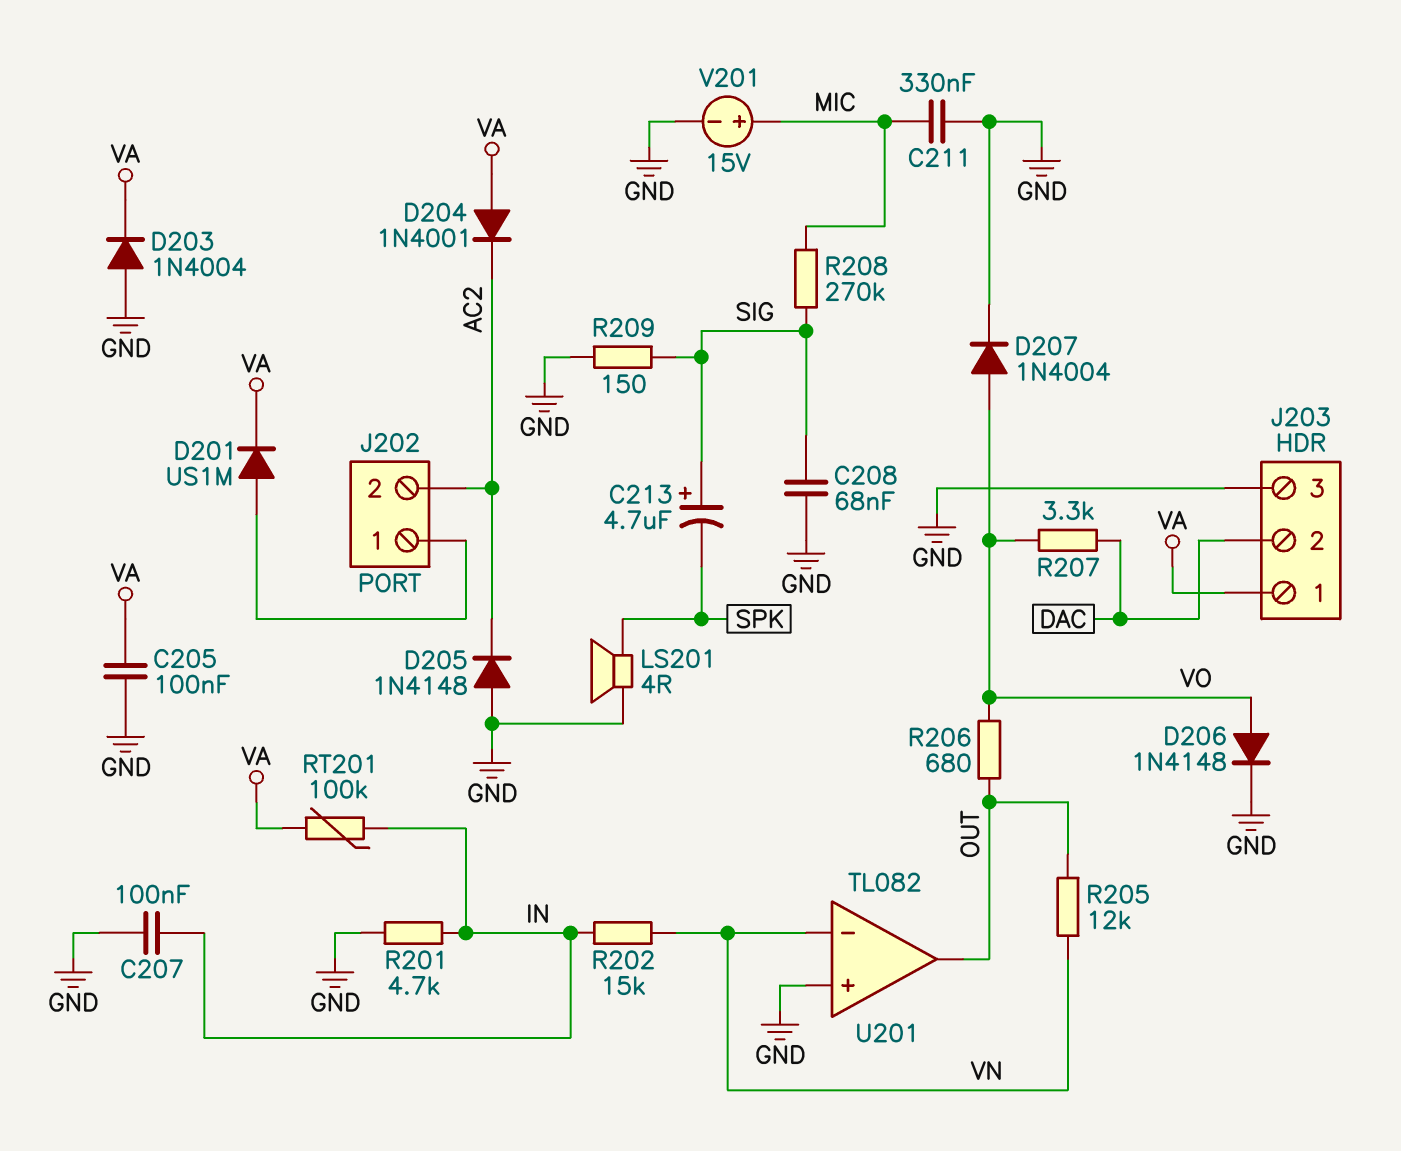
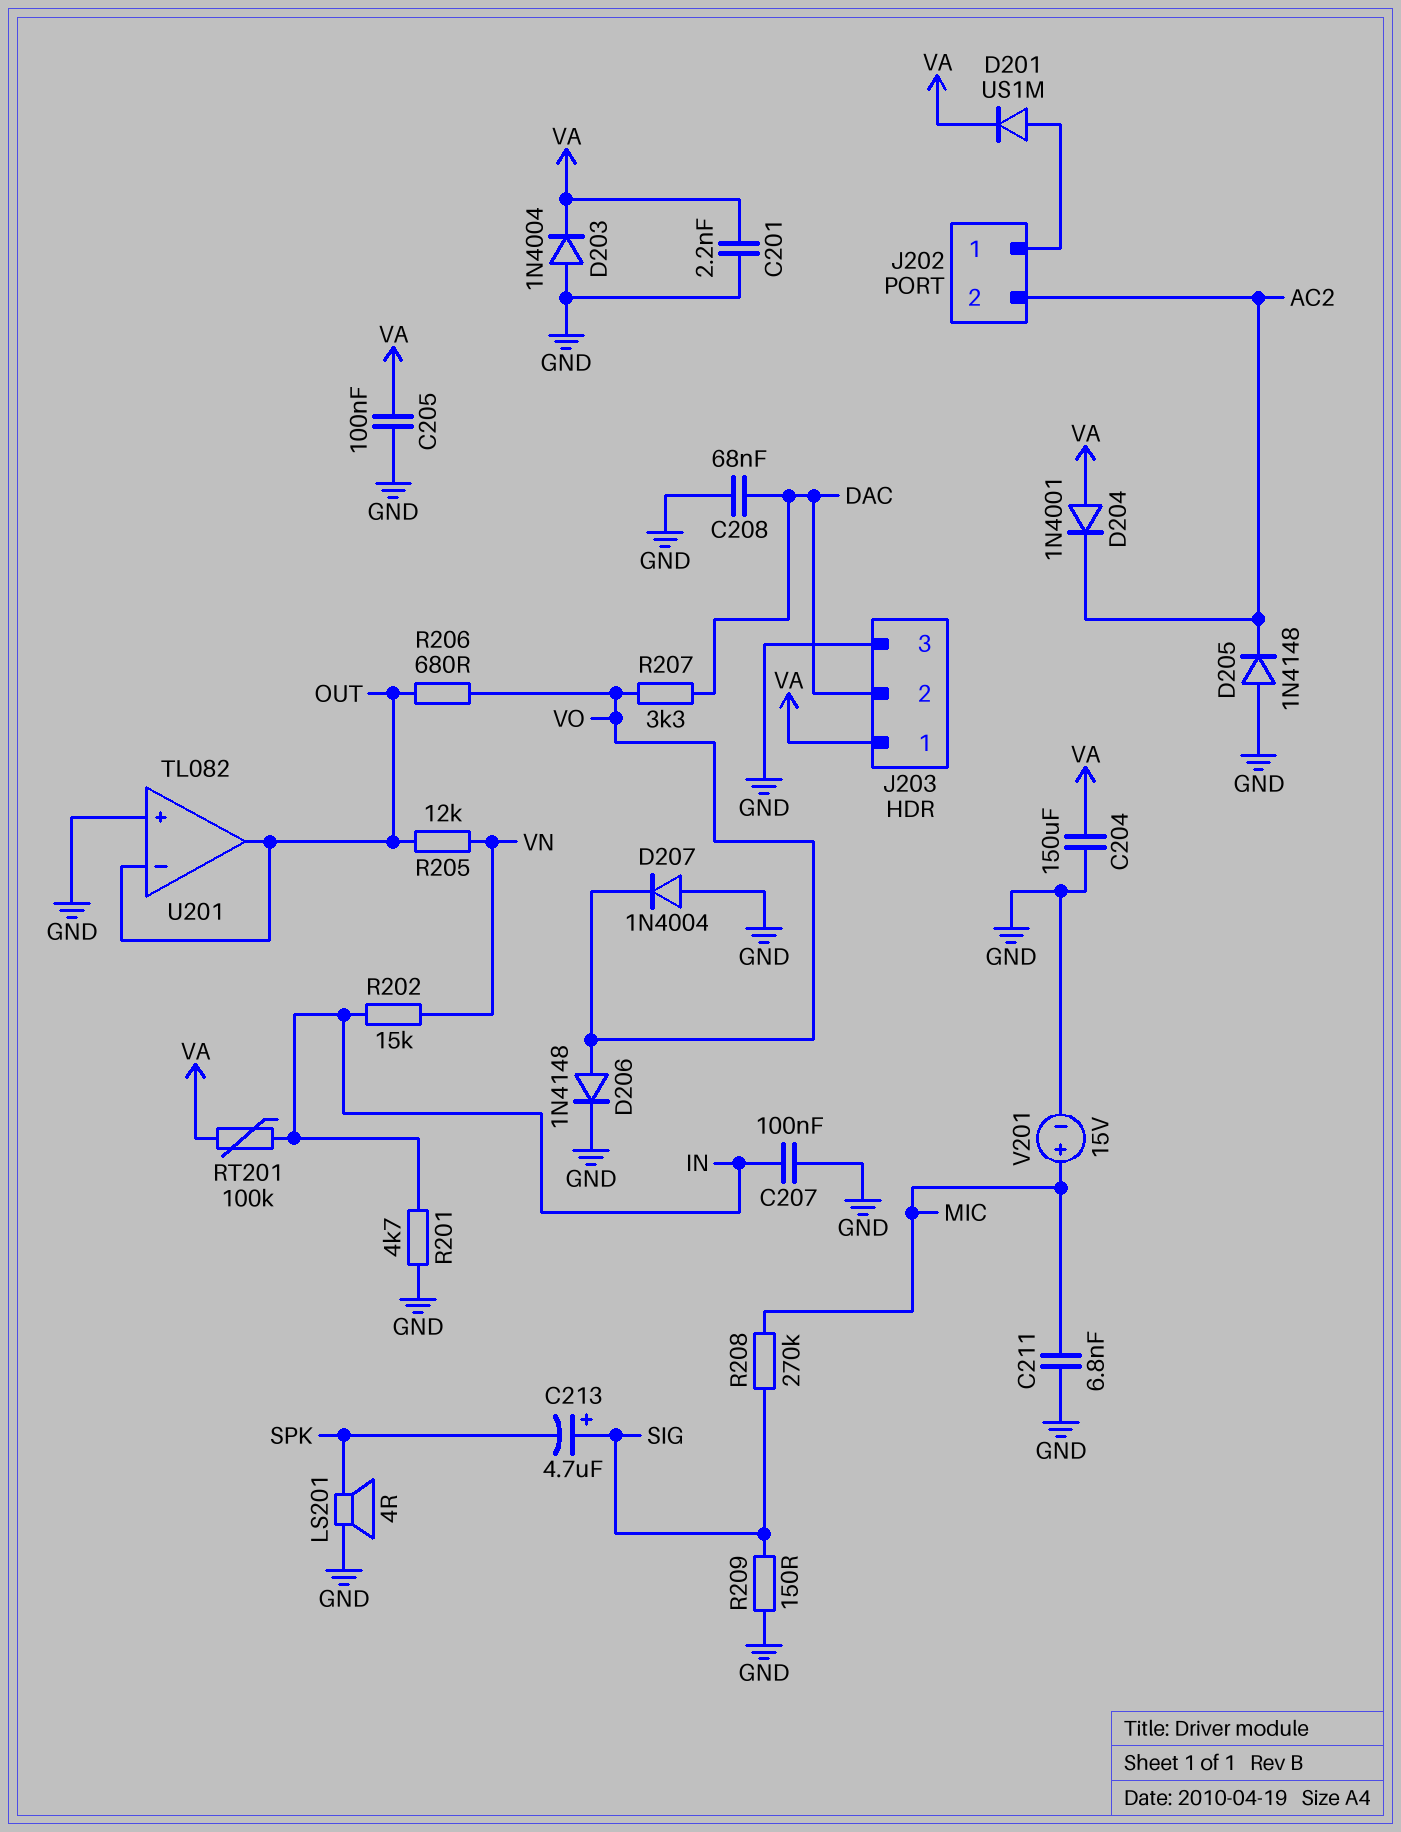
C201: none -> 2.2nF (GND, VA)
C204: none -> 150uF (GND, VA)
C208: 68nF (GND, SIG) -> 68nF (DAC, GND)
C211: 330nF (GND, MIC) -> 6.8nF (GND, MIC)
D207: diode 1N4004 (A VO, K GND) -> diode 1N4004 (A GND, K VO)
U201 pin in-: VN -> OUT

